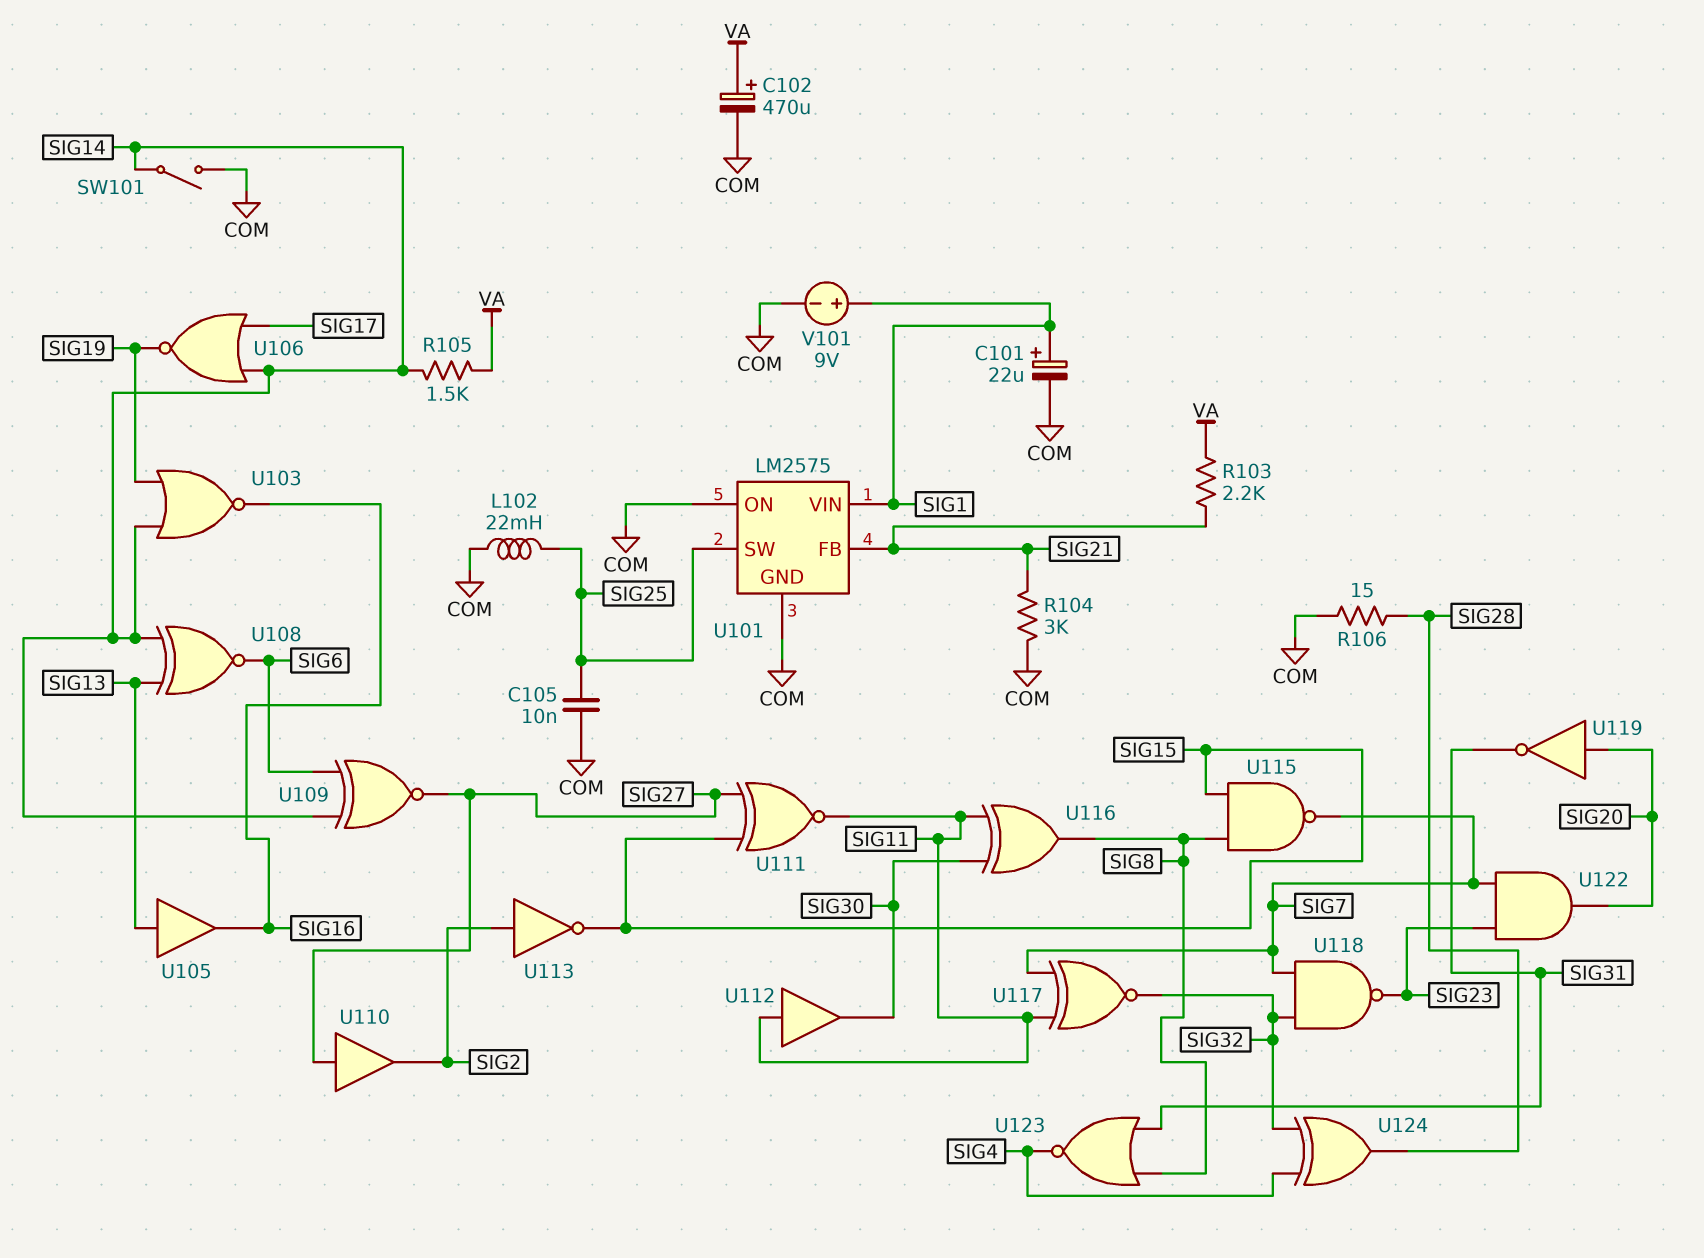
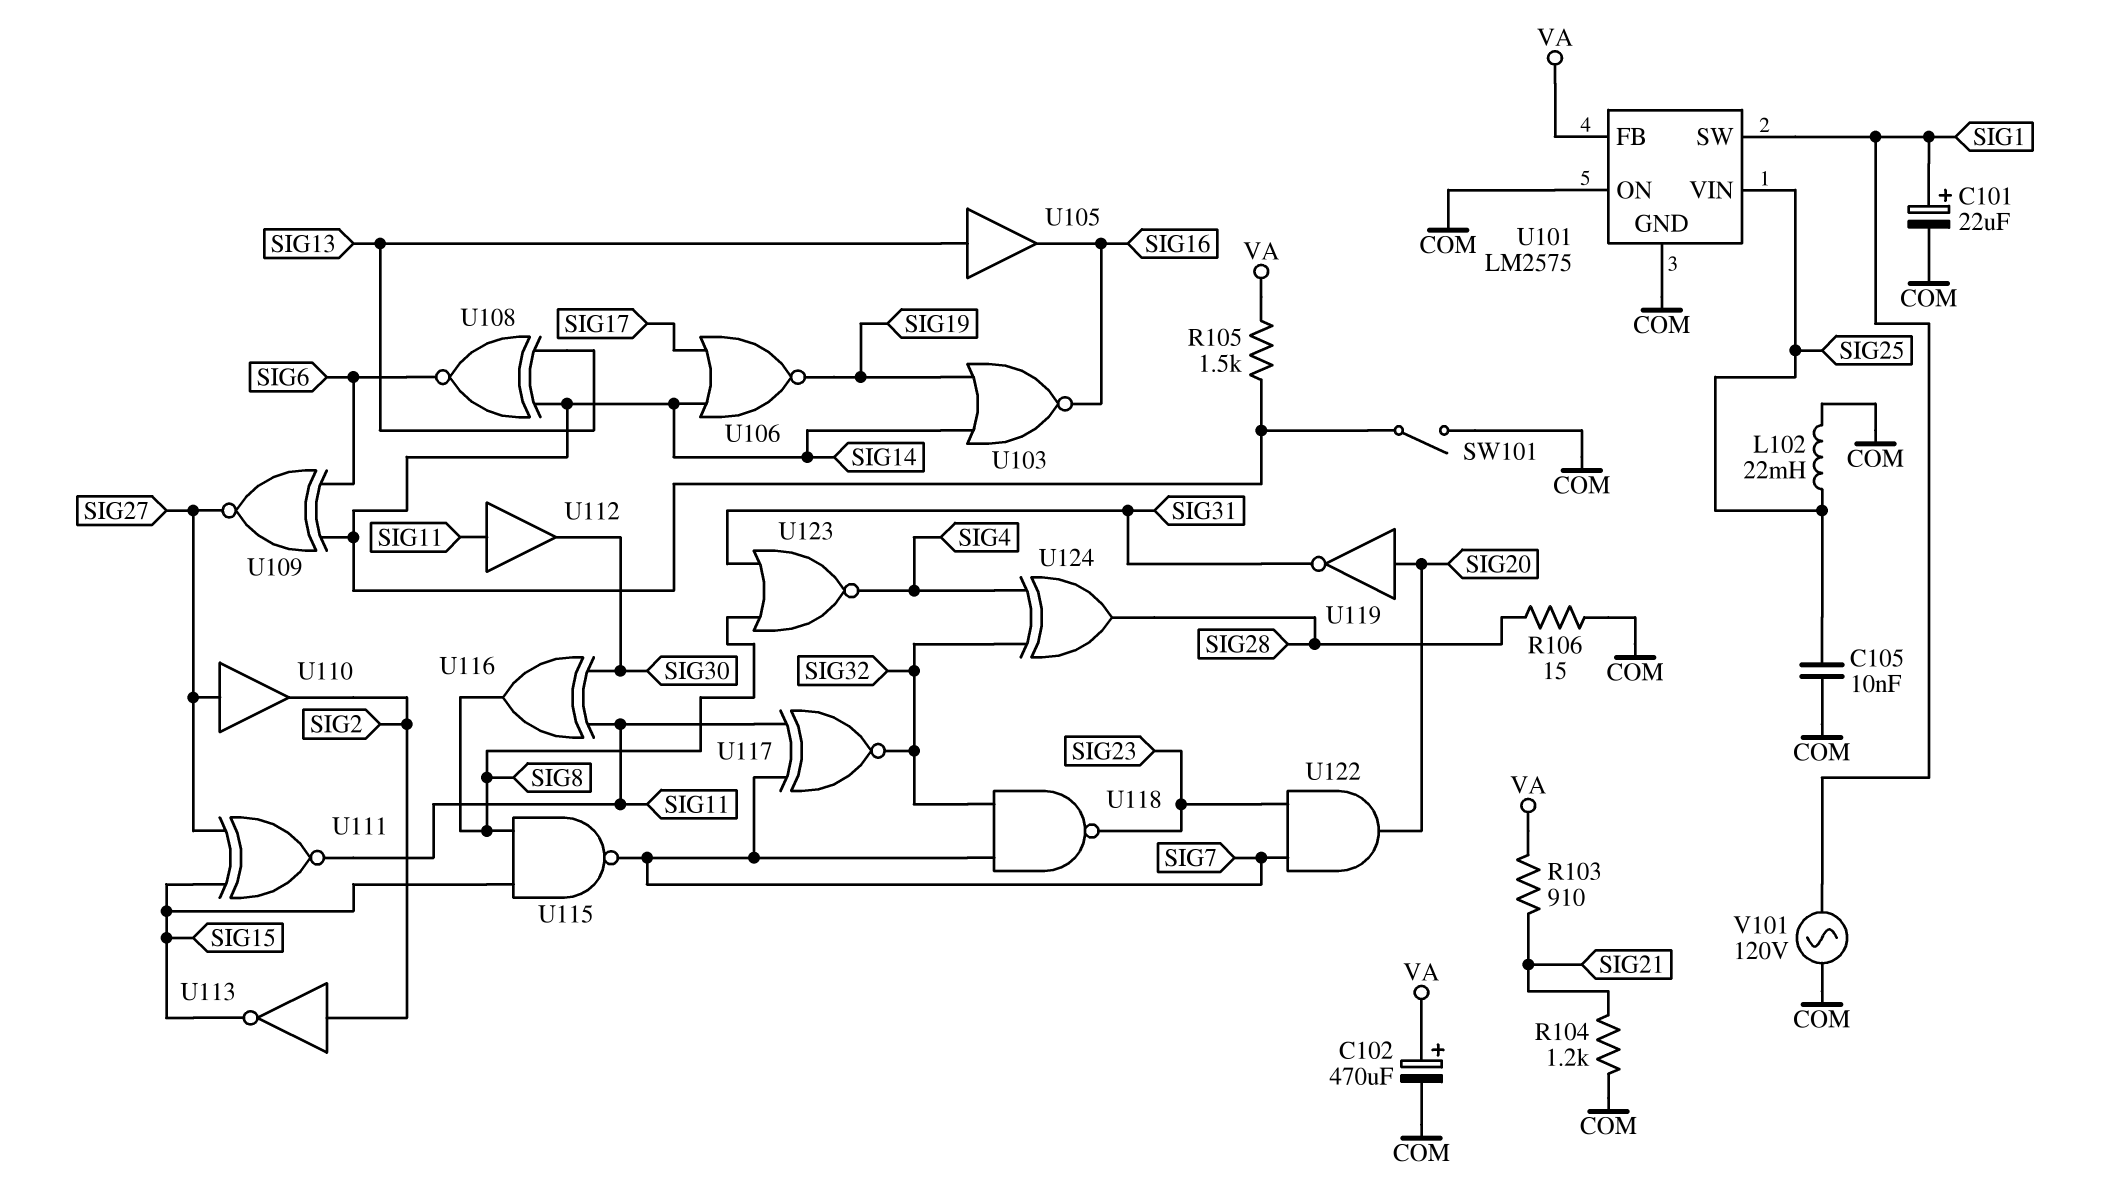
R103: 2.2k (SIG21, VA) -> 910 (SIG21, VA)
R104: 3k (COM, SIG21) -> 1.2k (COM, SIG21)
U101 pin FB: SIG21 -> VA
U101 pin SW: SIG25 -> SIG1
U101 pin VIN: SIG1 -> SIG25
V101: 9V (plus SIG1, minus COM) -> AC 120V (COM, SIG1)

